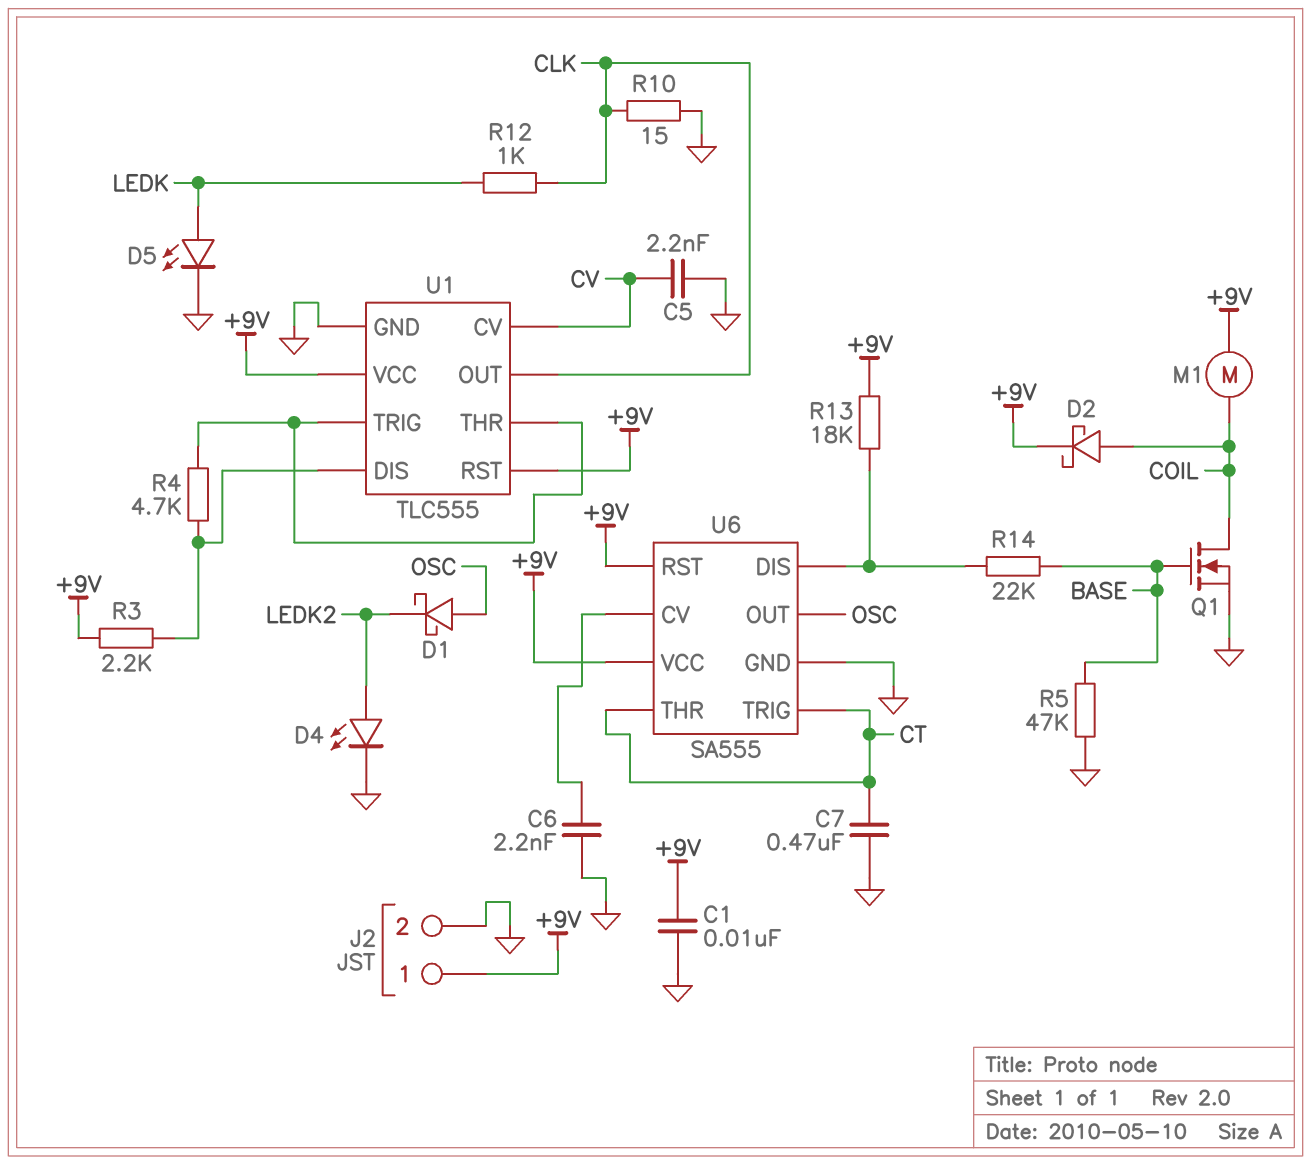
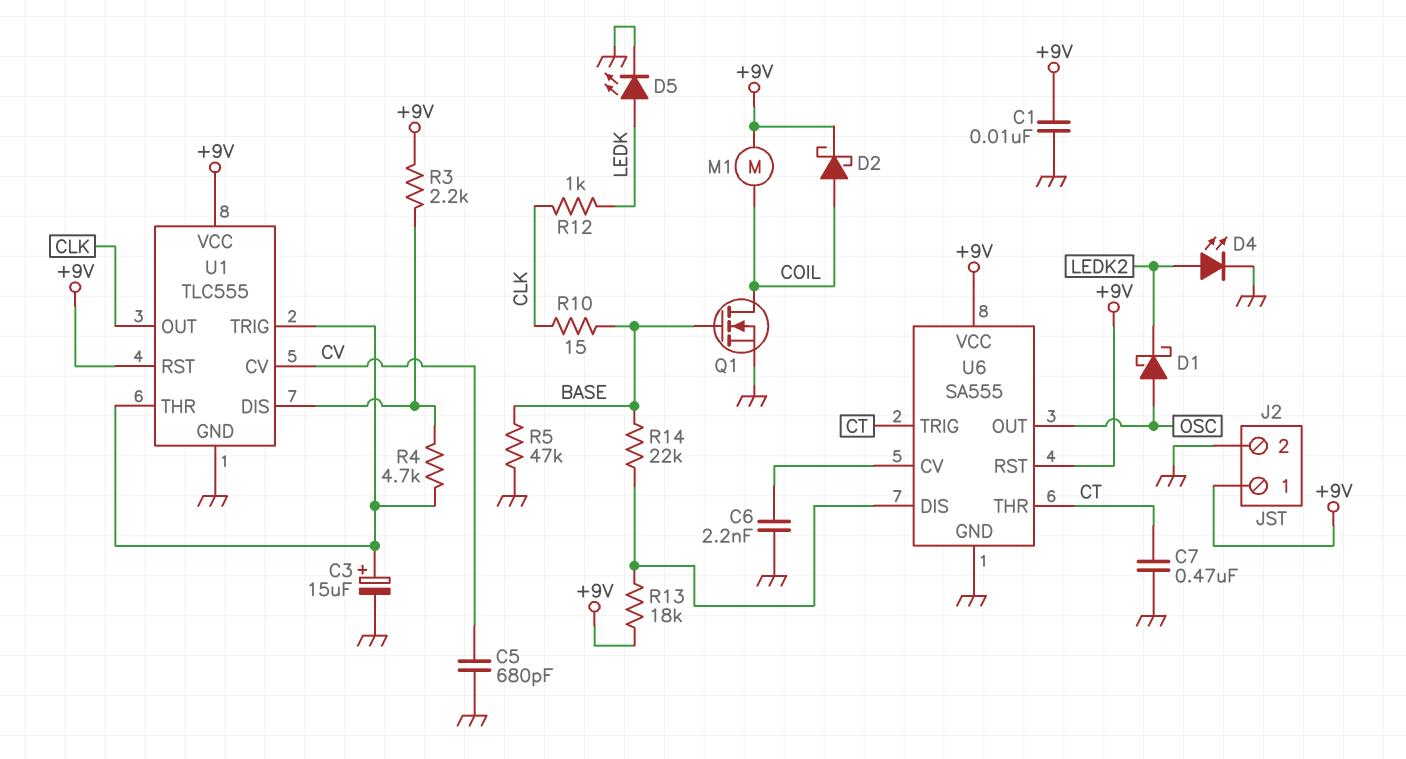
C3: none -> 15uF (plus U1/THR, minus GND)
C5: 2.2nF (CV, GND) -> 680pF (CV, GND)
R10: 15 (CLK, GND) -> 15 (BASE, CLK)

